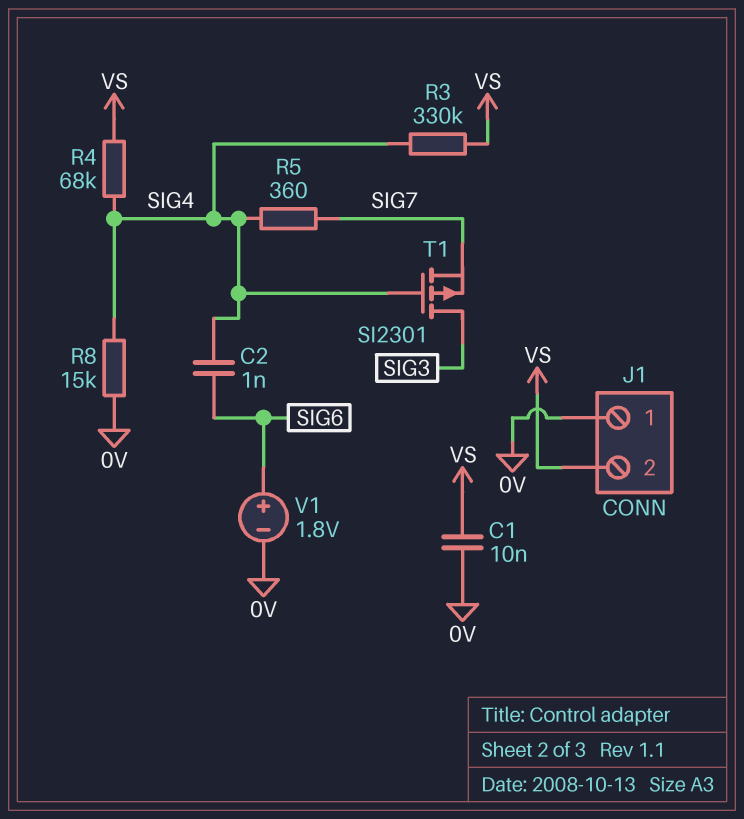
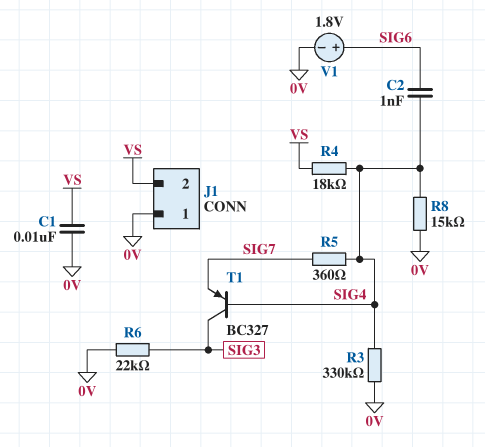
R3: 330k (SIG4, VS) -> 330k (0V, SIG4)
R4: 68k (SIG4, VS) -> 18k (SIG4, VS)
R6: none -> 22k (0V, SIG3)
T1: PMOS SI2301 (G SIG4, D SIG3, S SIG7) -> PNP BC327 (B SIG4, C SIG3, E SIG7)

